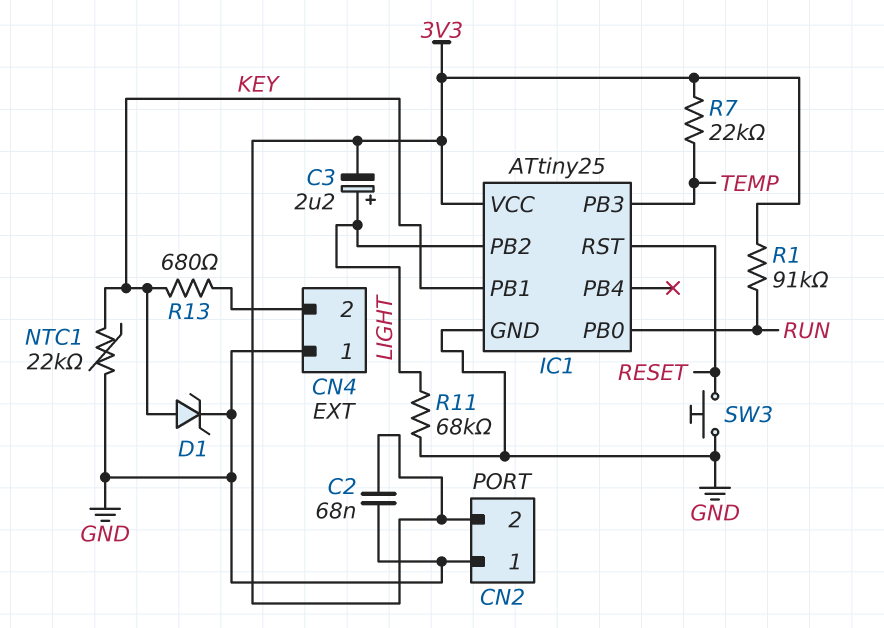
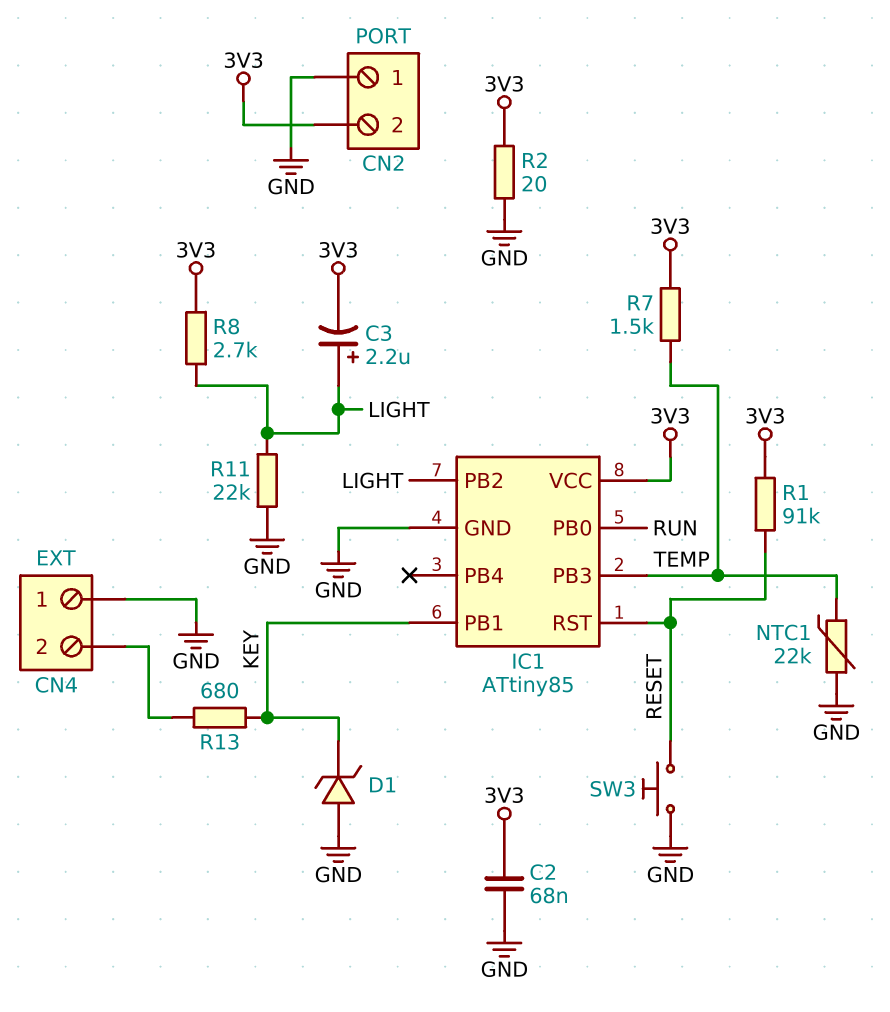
D1: zener (A KEY, K GND) -> zener (A GND, K KEY)
IC1: ATtiny25 -> ATtiny85
NTC1: 22k (GND, KEY) -> 22k (GND, TEMP)
R1: 91k (3V3, RUN) -> 91k (3V3, RESET)
R2: none -> 20 (3V3, GND)
R7: 22k (3V3, TEMP) -> 1.5k (3V3, TEMP)
R8: none -> 2.7k (3V3, LIGHT)
R11: 68k (GND, LIGHT) -> 22k (GND, LIGHT)

